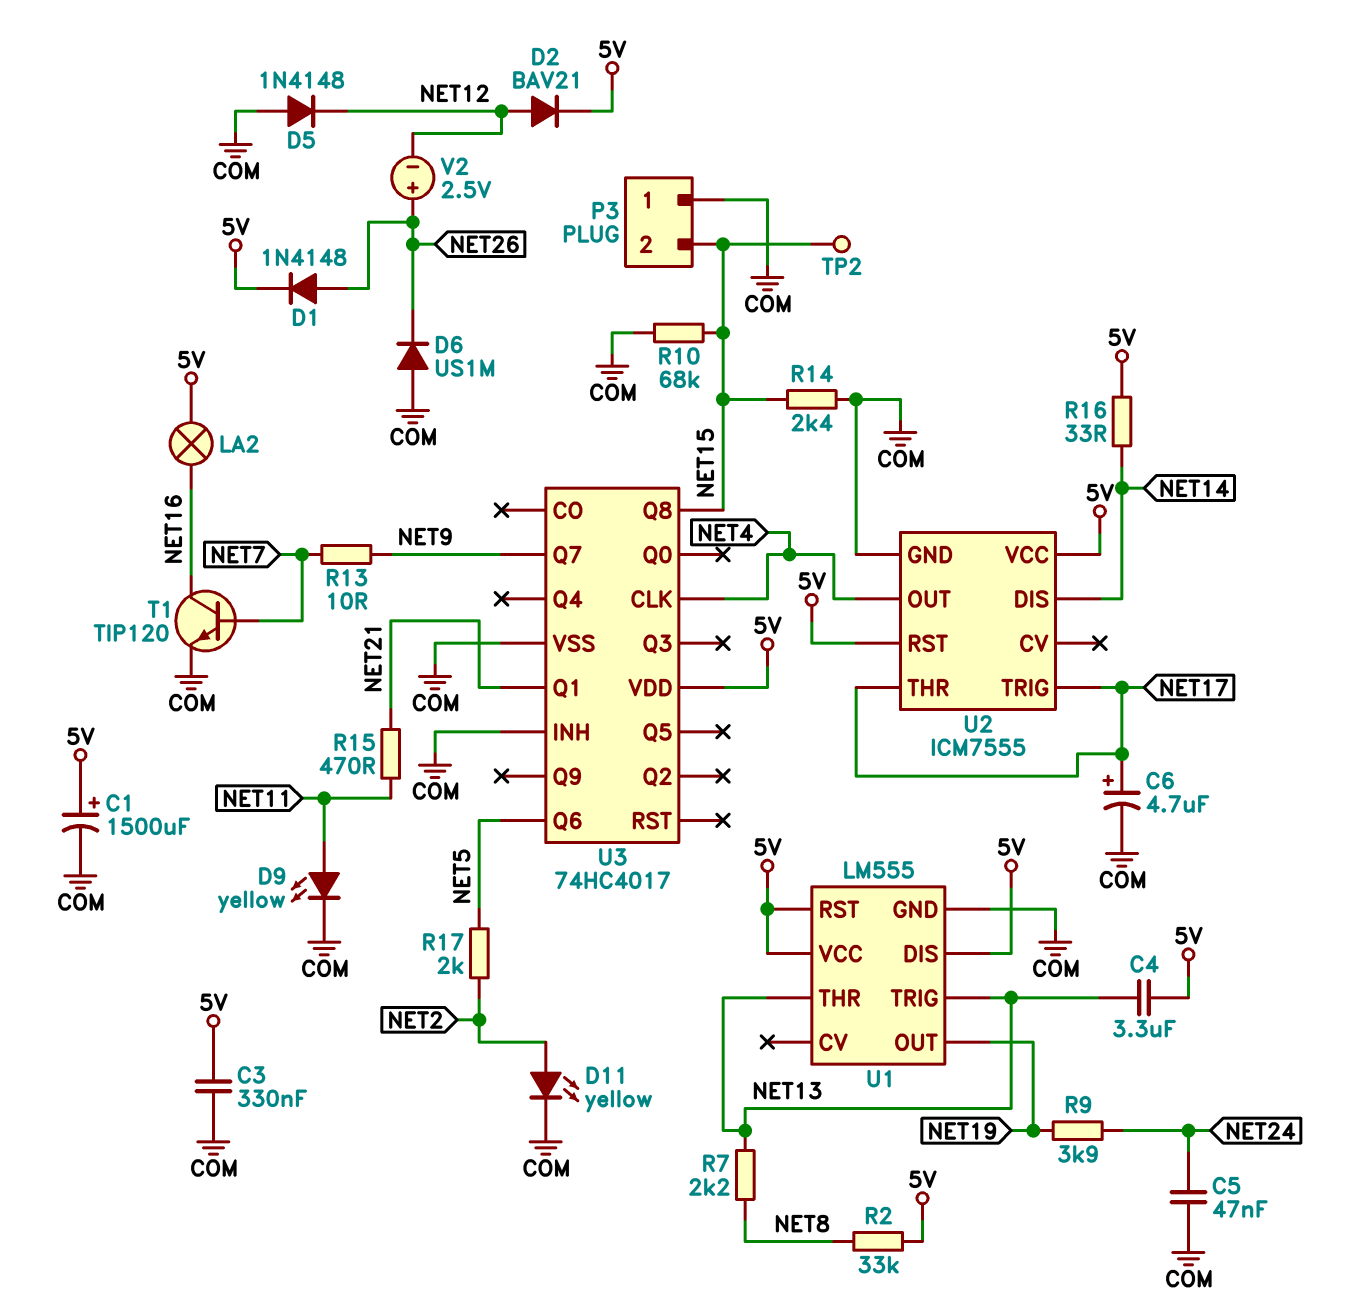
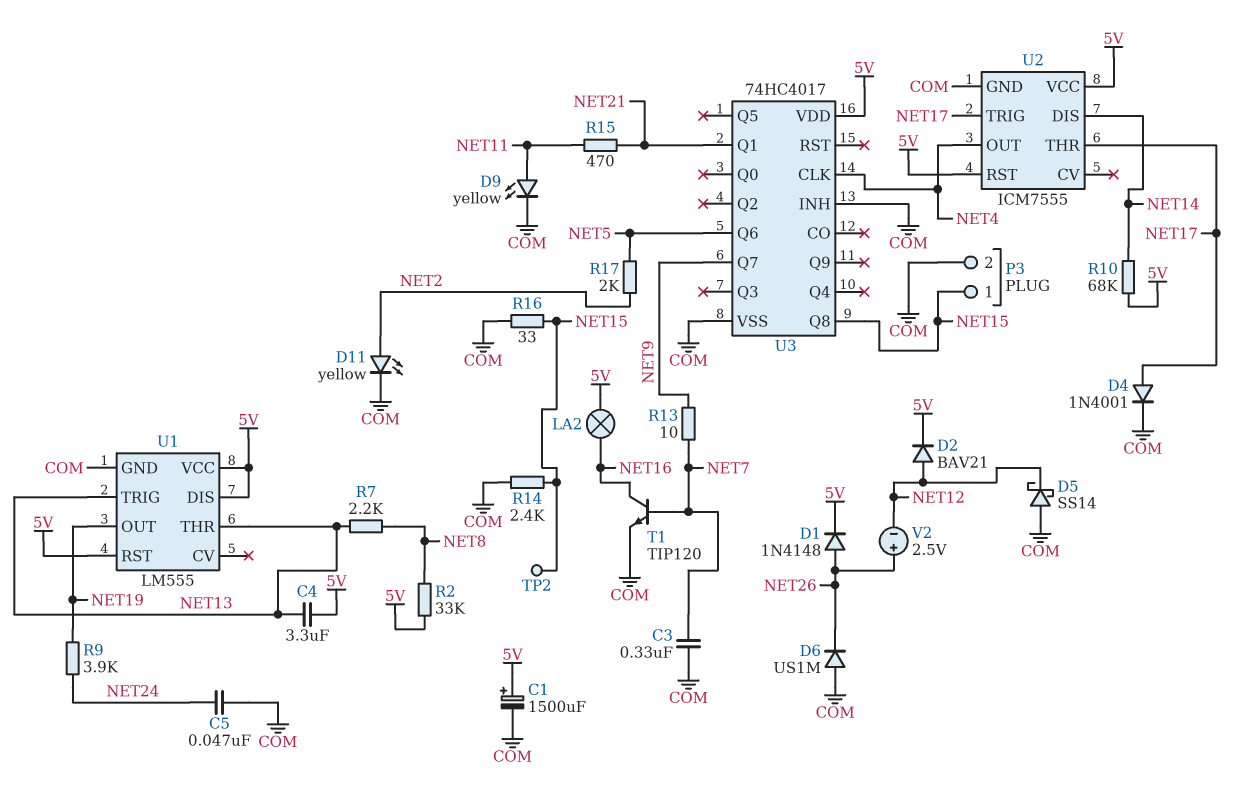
C3: 330nF (5V, COM) -> 330nF (COM, NET7)
C6: 4.7uF (plus NET17, minus COM) -> none
D4: none -> diode 1N4001 (A NET17, K COM)
D5: diode 1N4148 (A COM, K NET12) -> schottky SS14 (A COM, K NET12)
P3 pin 1: COM -> NET15
P3 pin 2: NET15 -> COM
R10: 68k (COM, NET15) -> 68k (5V, NET14)
R16: 33 (5V, NET14) -> 33 (COM, NET15)

